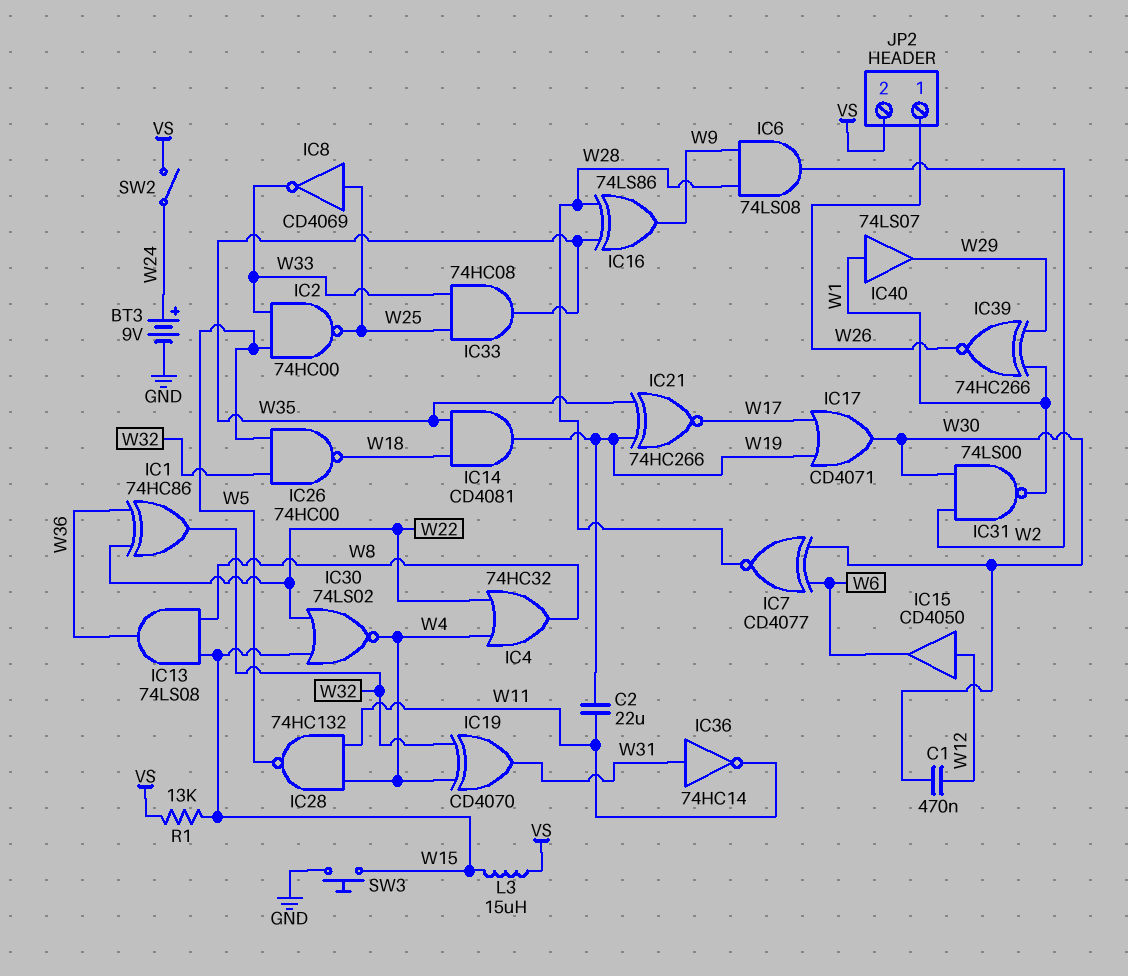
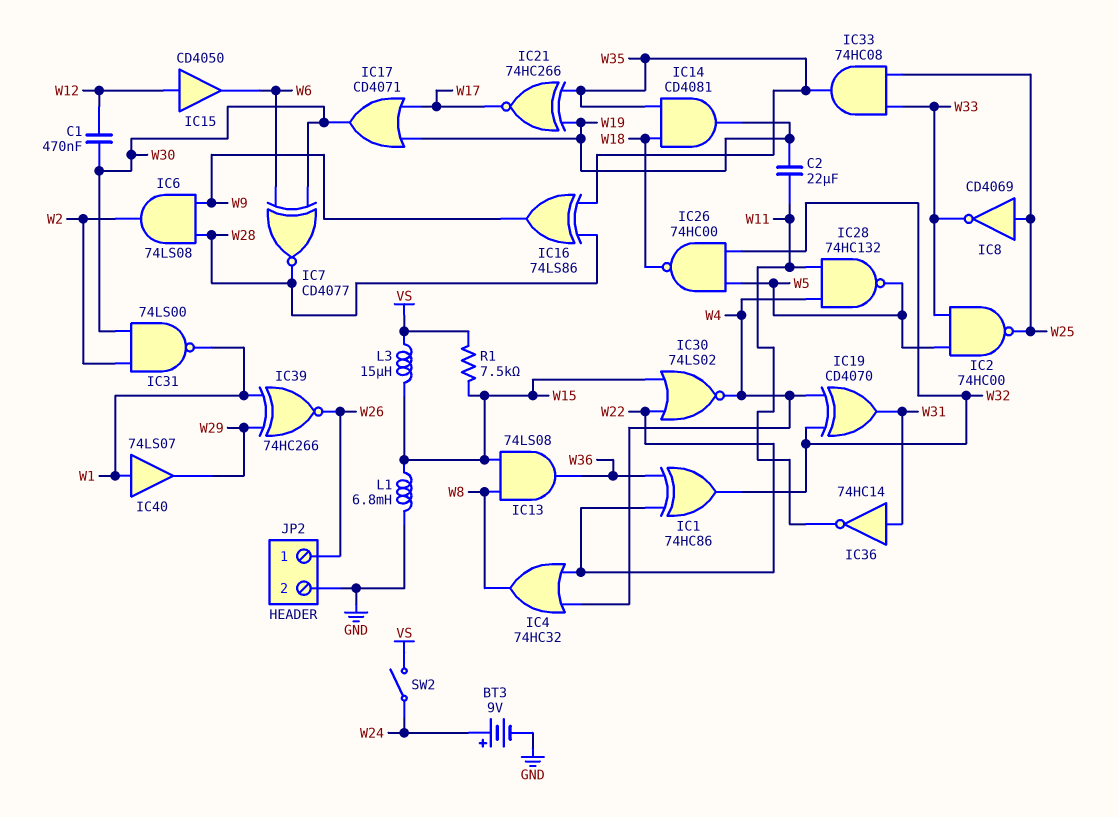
JP2 pin 2: VS -> GND
L1: none -> 6.8mH (GND, W15)
R1: 13k (VS, W15) -> 7.5k (VS, W15)
SW3: button (GND, W15) -> none

